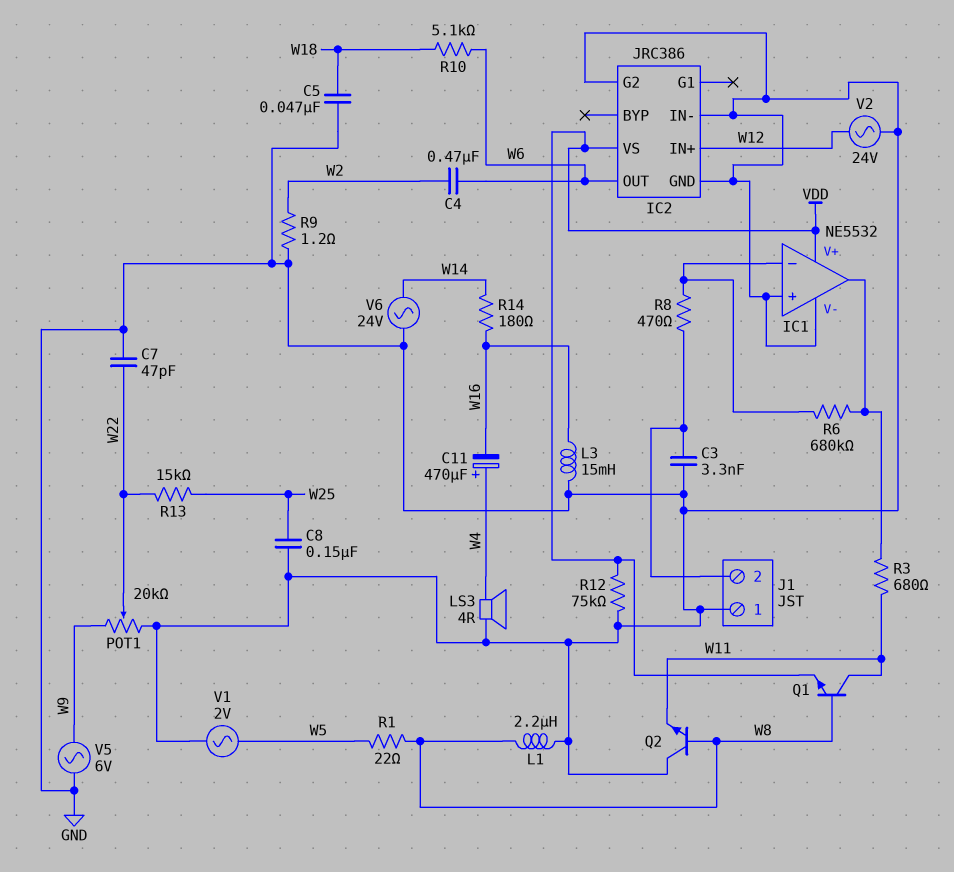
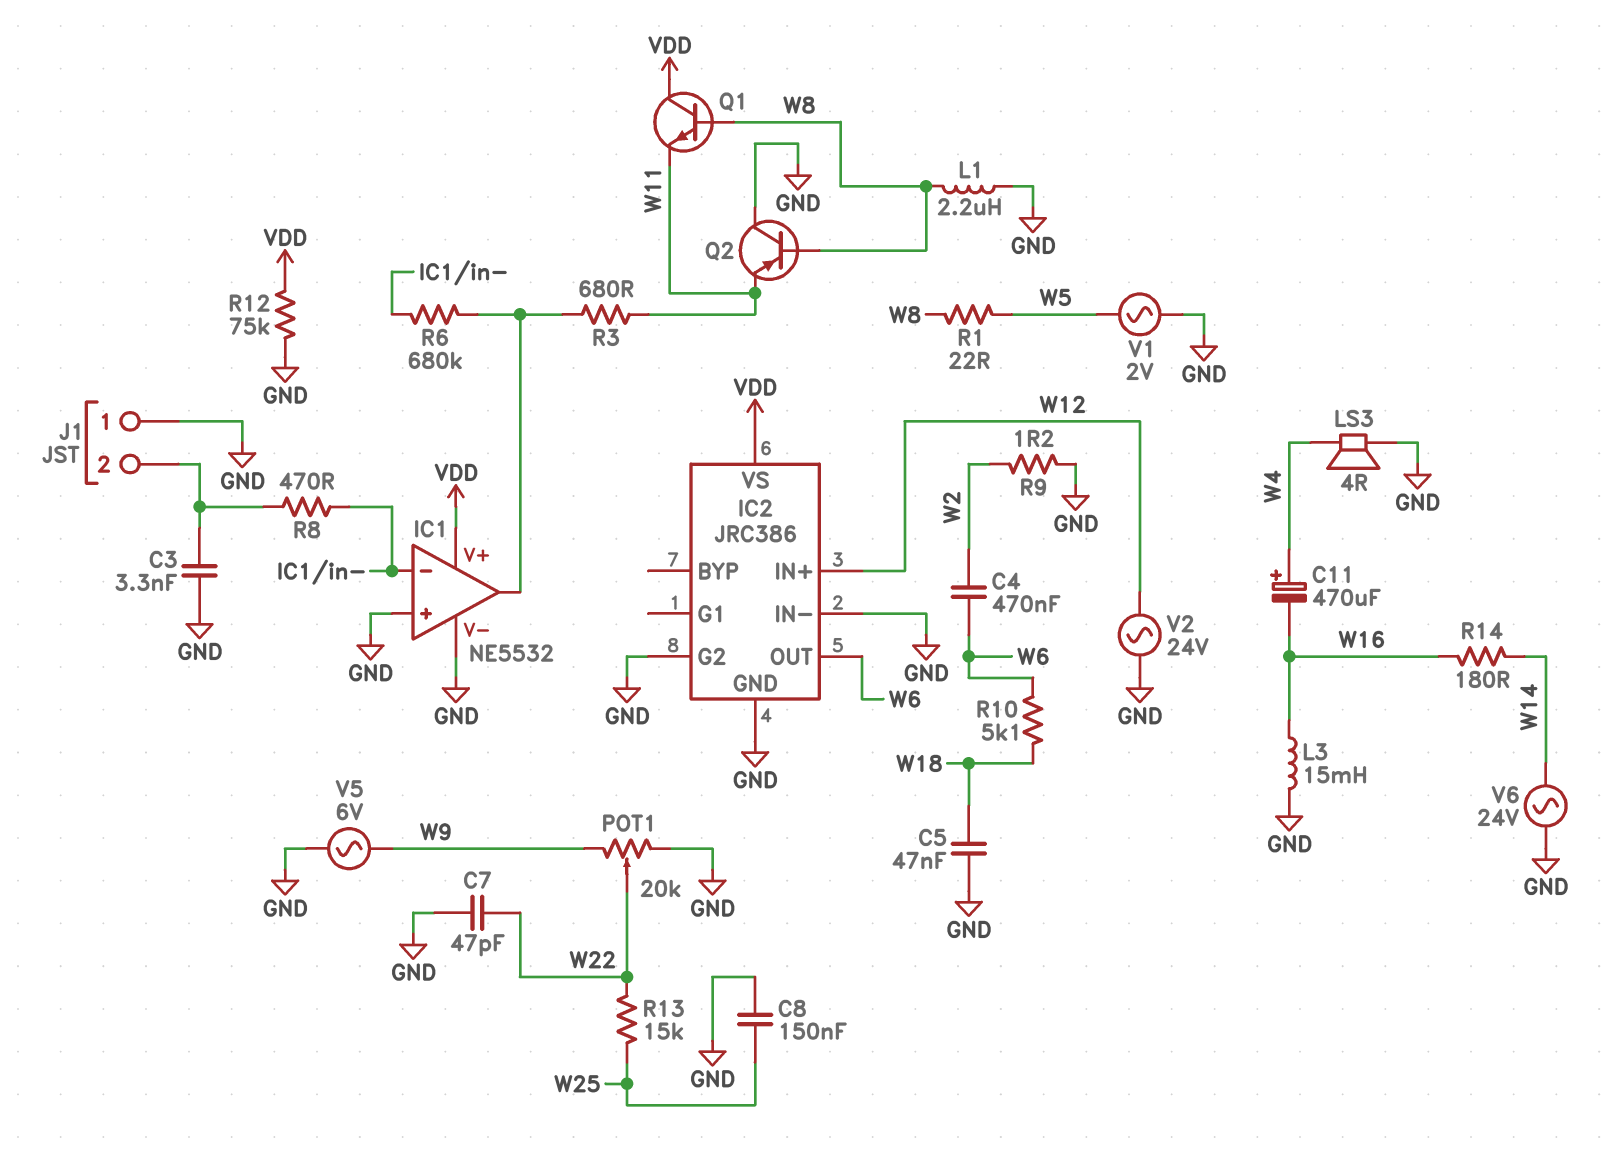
Q1: NPN (B W8, C W11, E VDD) -> NPN (B W8, C VDD, E W11)
Q2: NPN (B W8, C GND, E W11) -> PNP (B W8, C GND, E W11)

